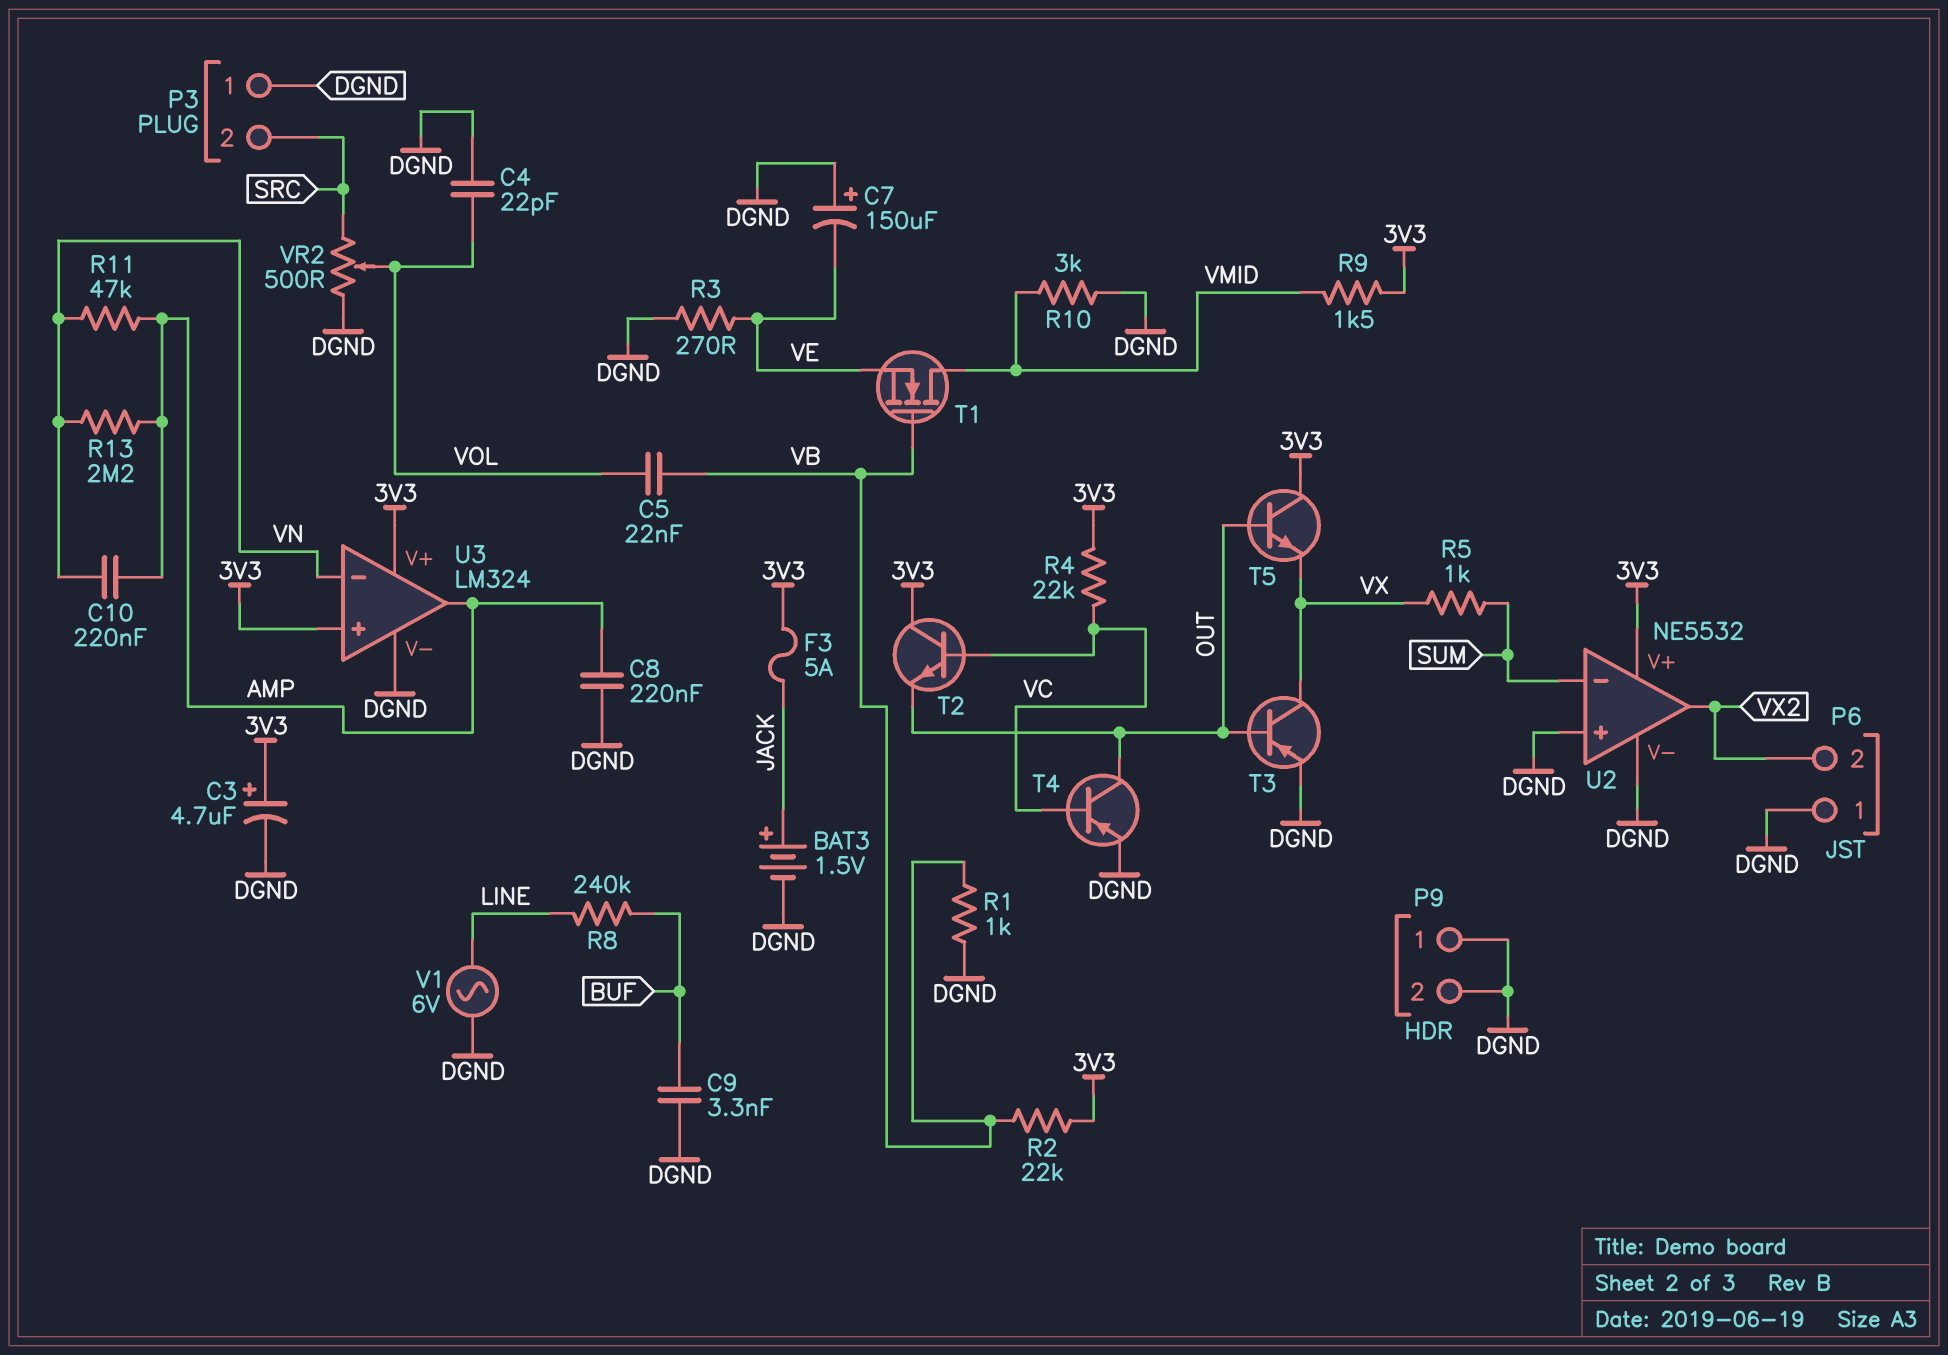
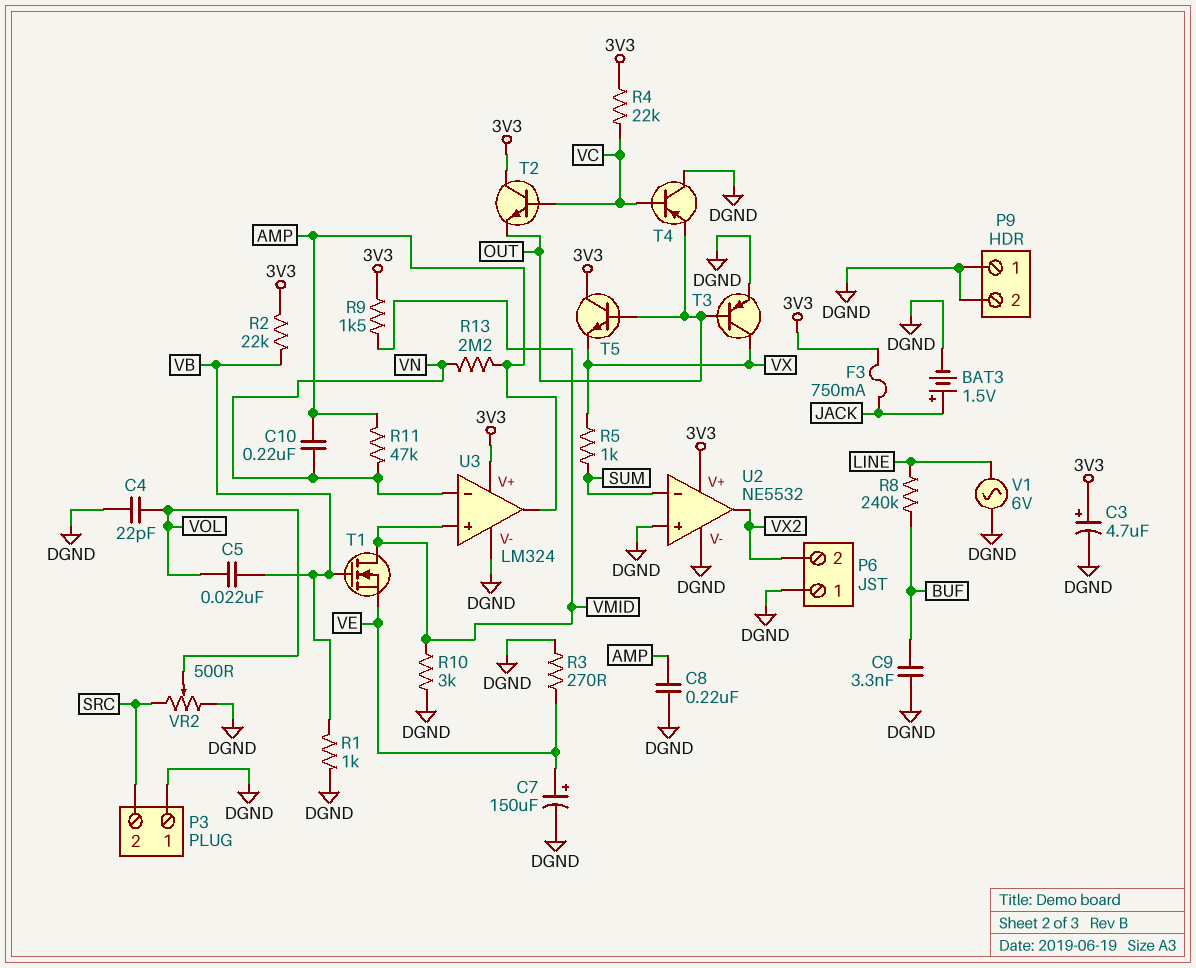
C7: 150uF (plus DGND, minus VE) -> 150uF (plus VE, minus DGND)
F3: 5A (3V3, JACK) -> 750mA (3V3, JACK)
T4: PNP (B VC, C OUT, E DGND) -> PNP (B VC, C DGND, E OUT)
U3 pin in+: 3V3 -> VMID

